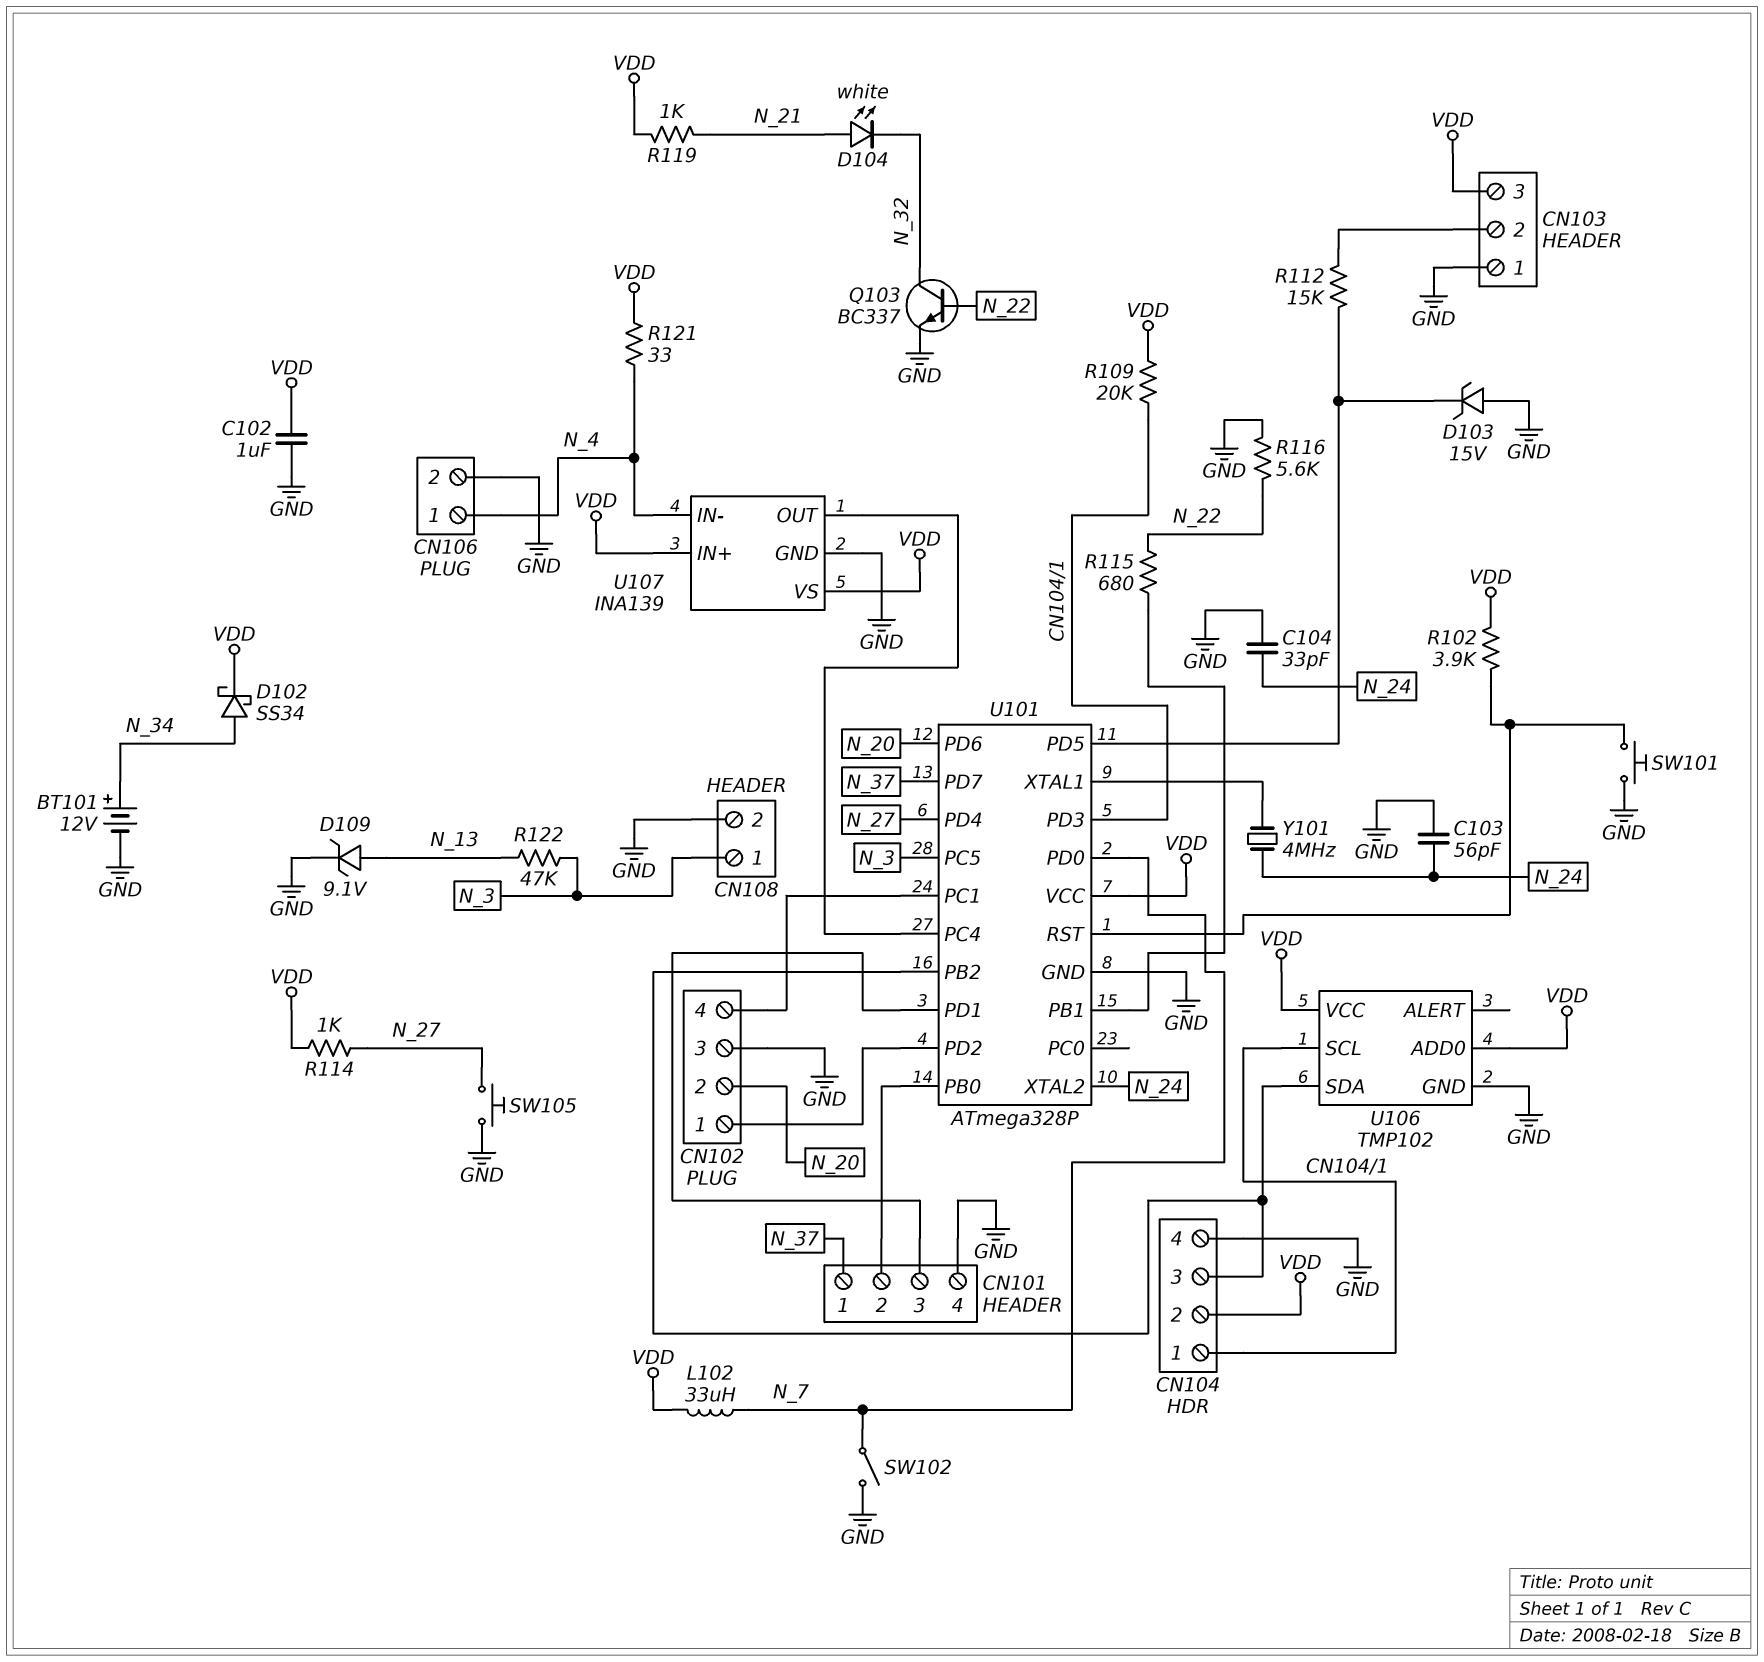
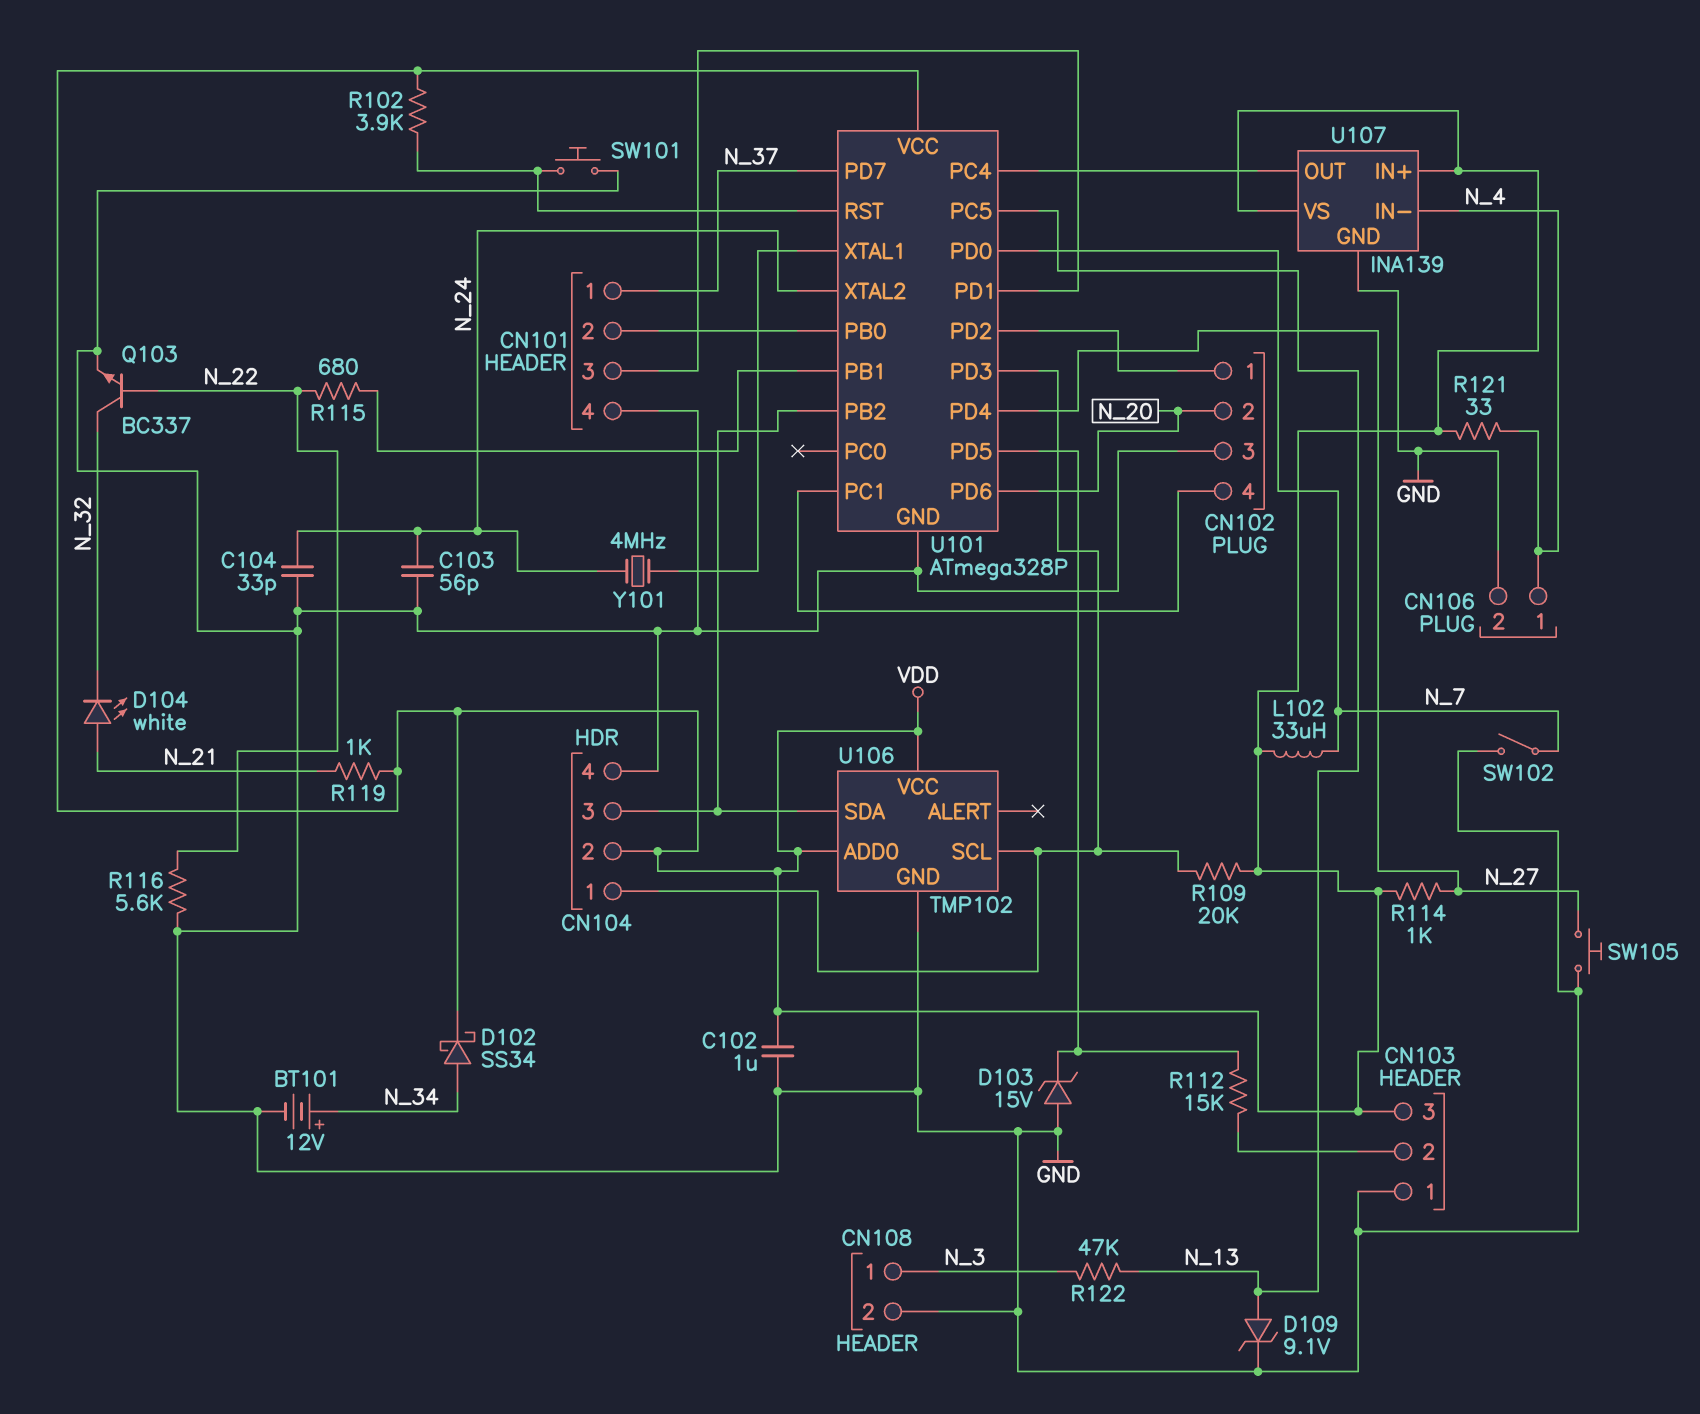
U101 pin PC5: N_3 -> N_13

